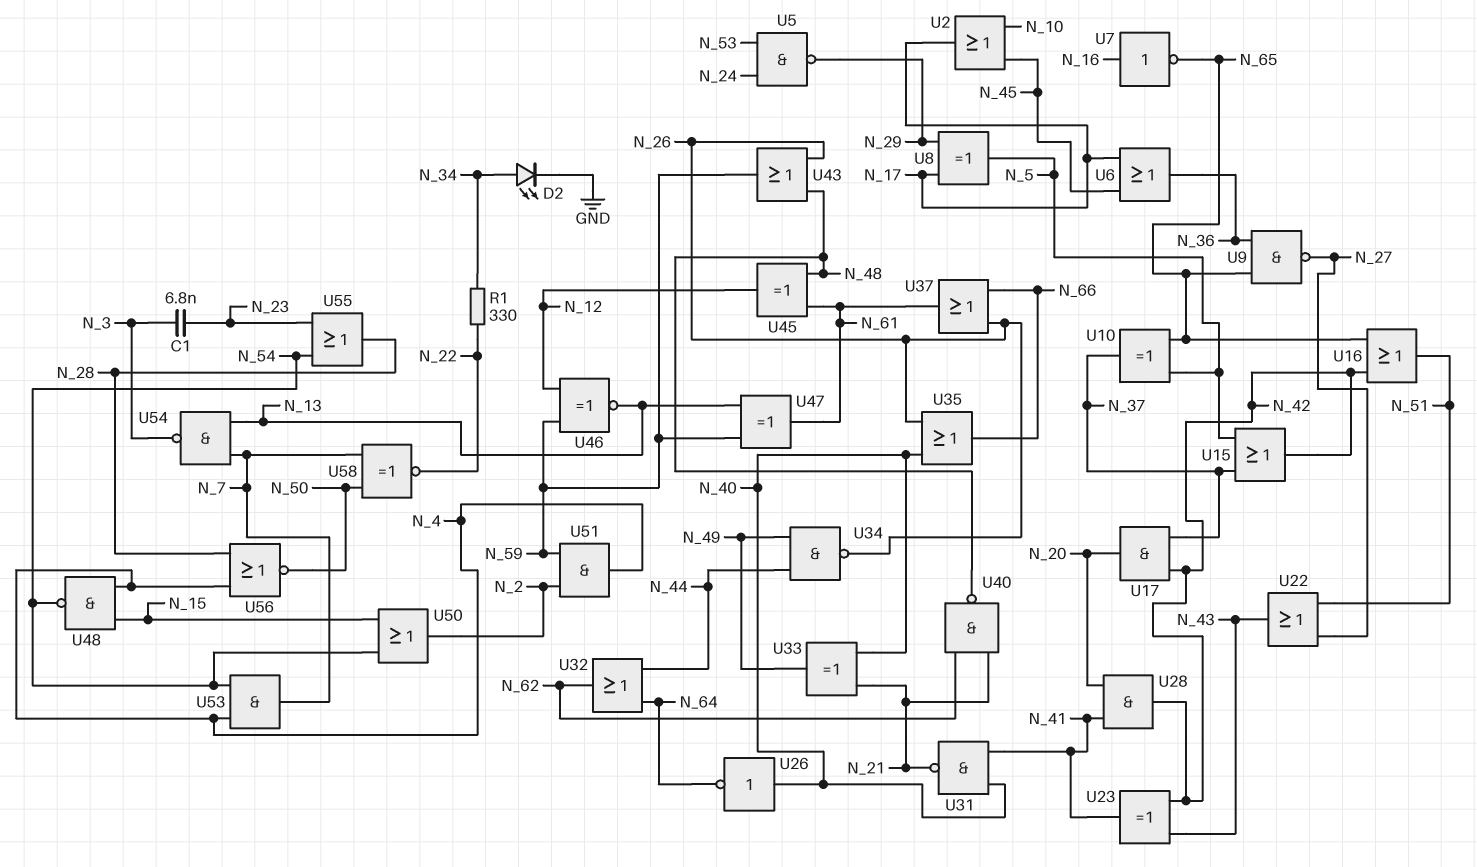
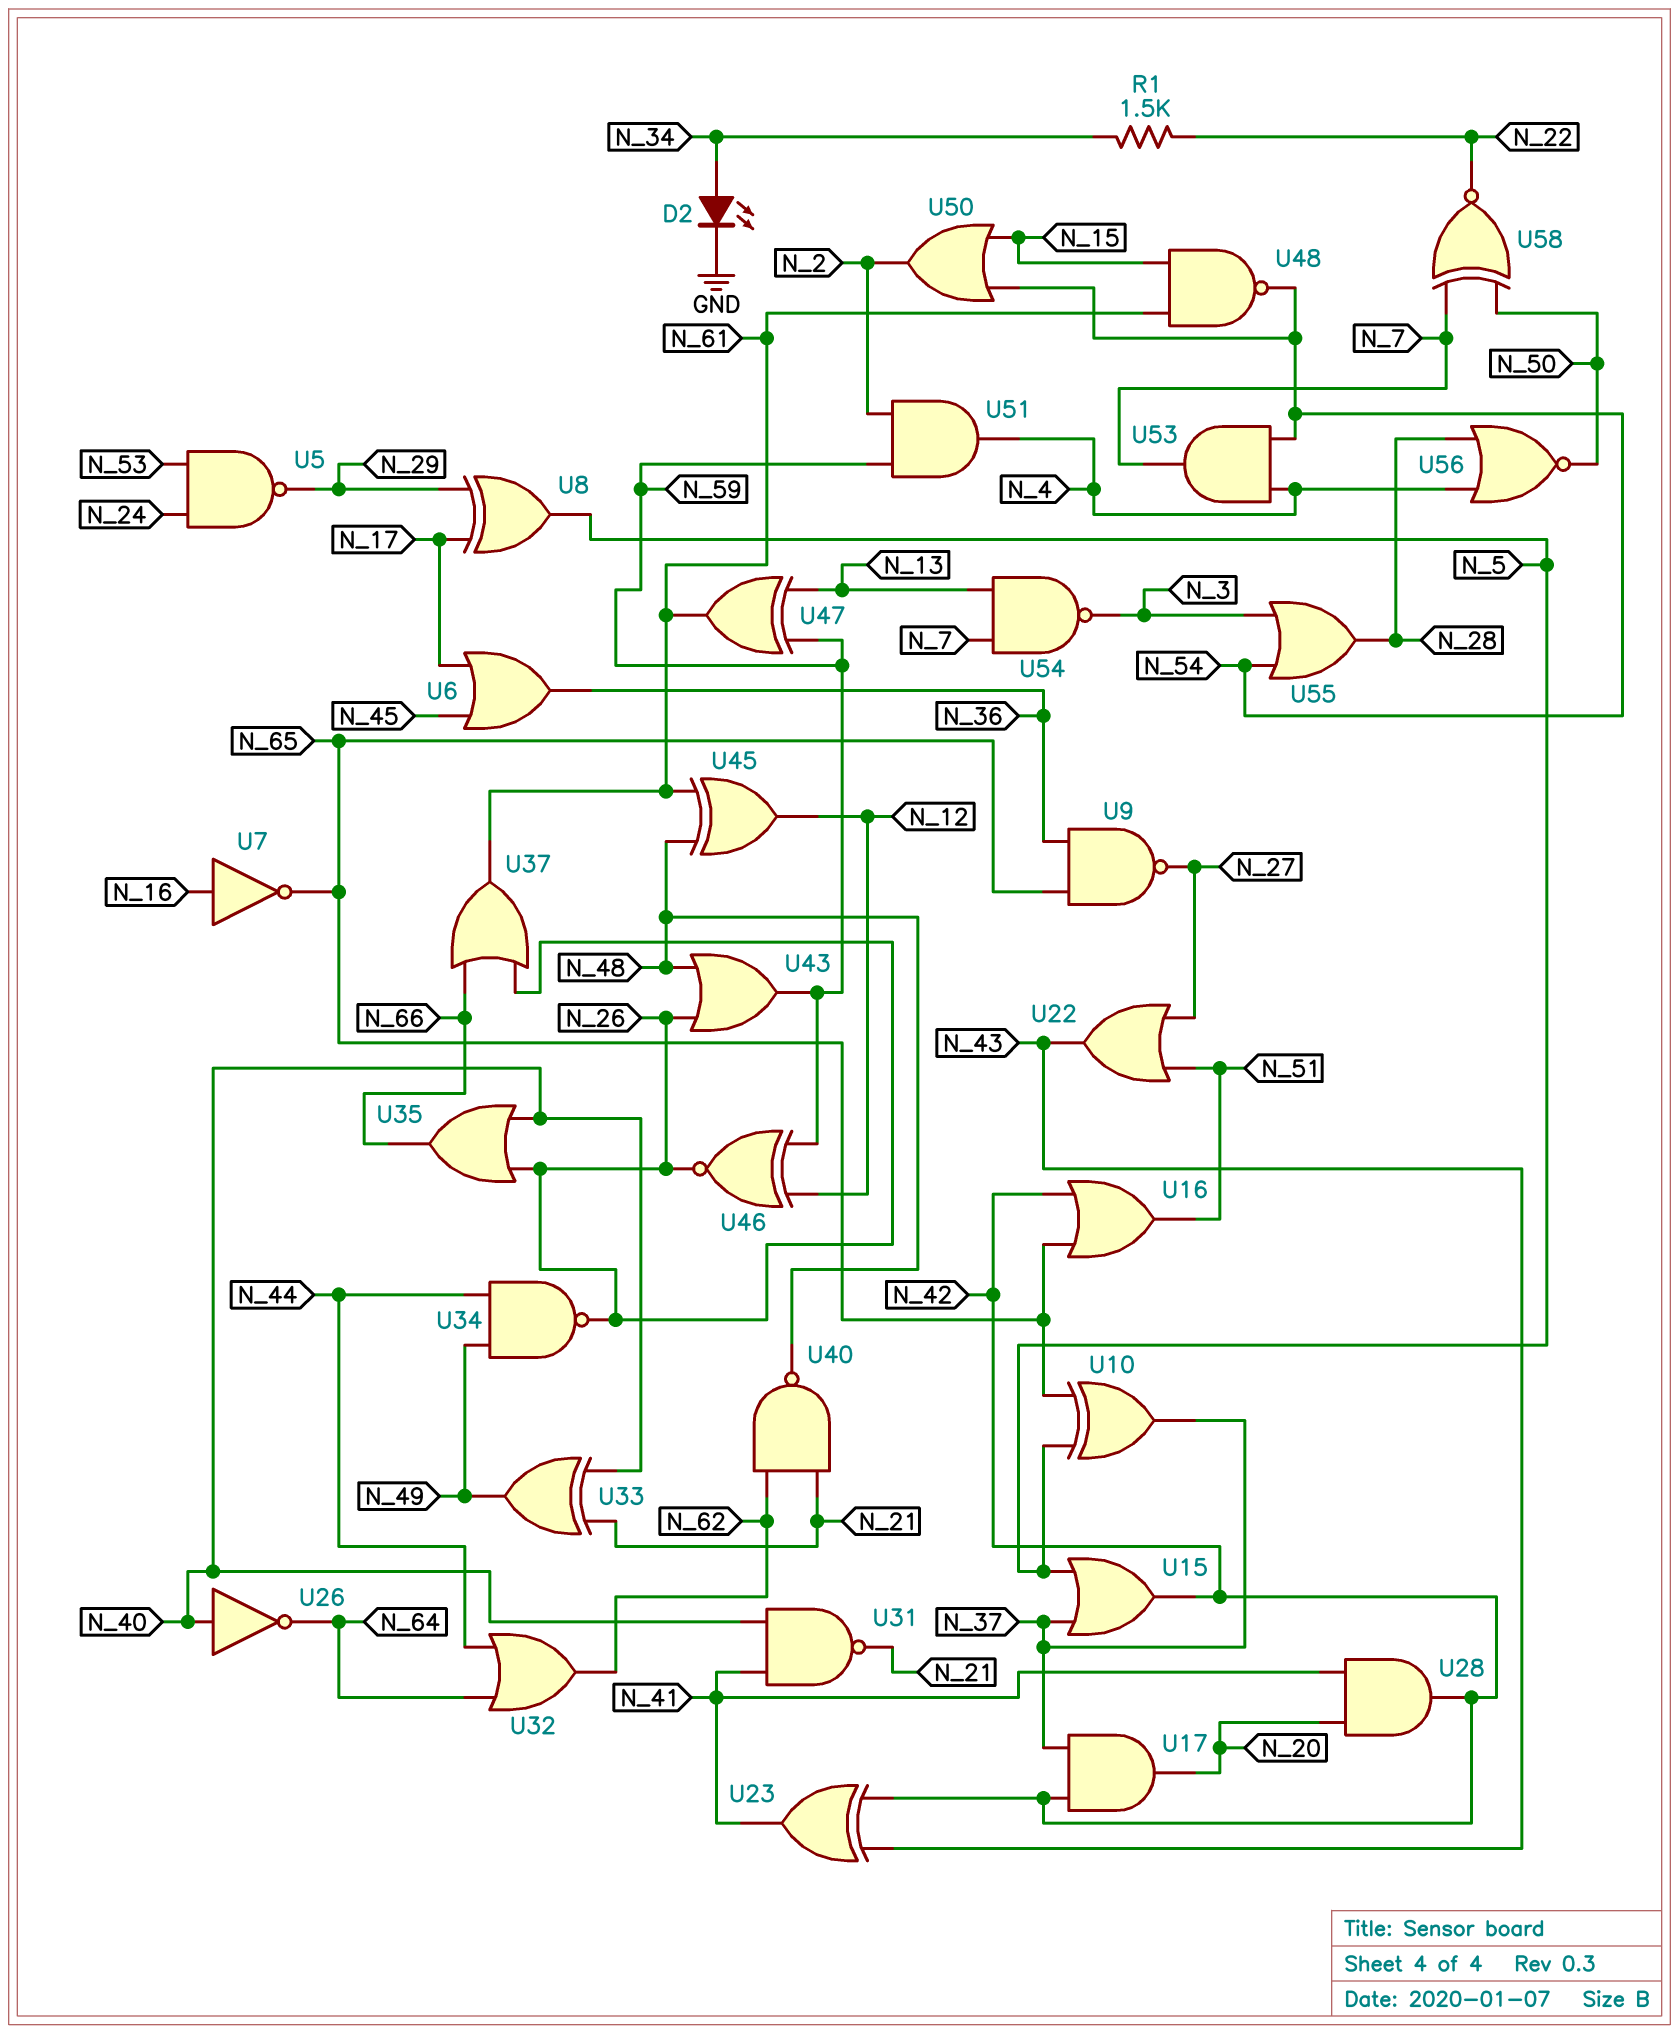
C1: 6.8nF (N_3, N_23) -> none
R1: 330 (N_22, N_34) -> 1.5k (N_22, N_34)
U2: OR (in N_10, in N_45, out N_17) -> none
U46: XNOR (in N_12, in N_59, out N_13) -> XNOR (in N_12, in N_59, out N_26)
U48: NAND (in N_4, in N_15, out N_54) -> NAND (in N_15, in N_61, out N_54)
U55: OR (in N_23, in N_54, out N_28) -> OR (in N_3, in N_54, out N_28)

